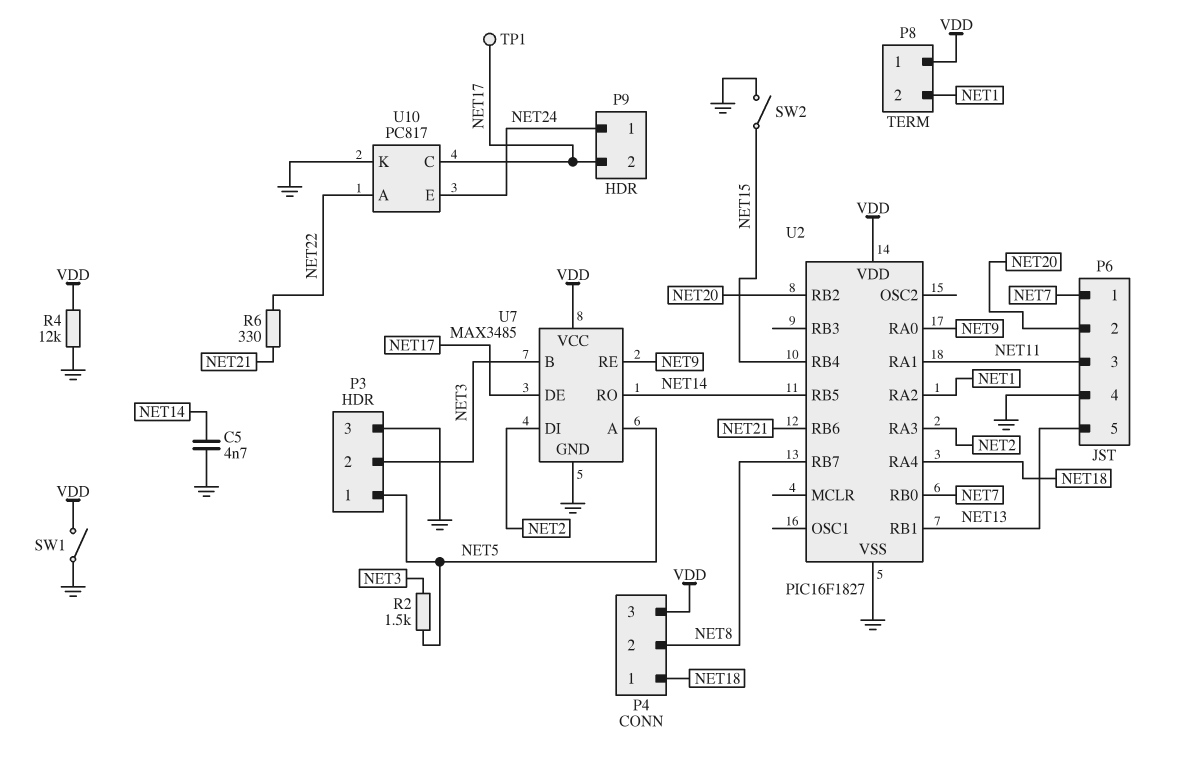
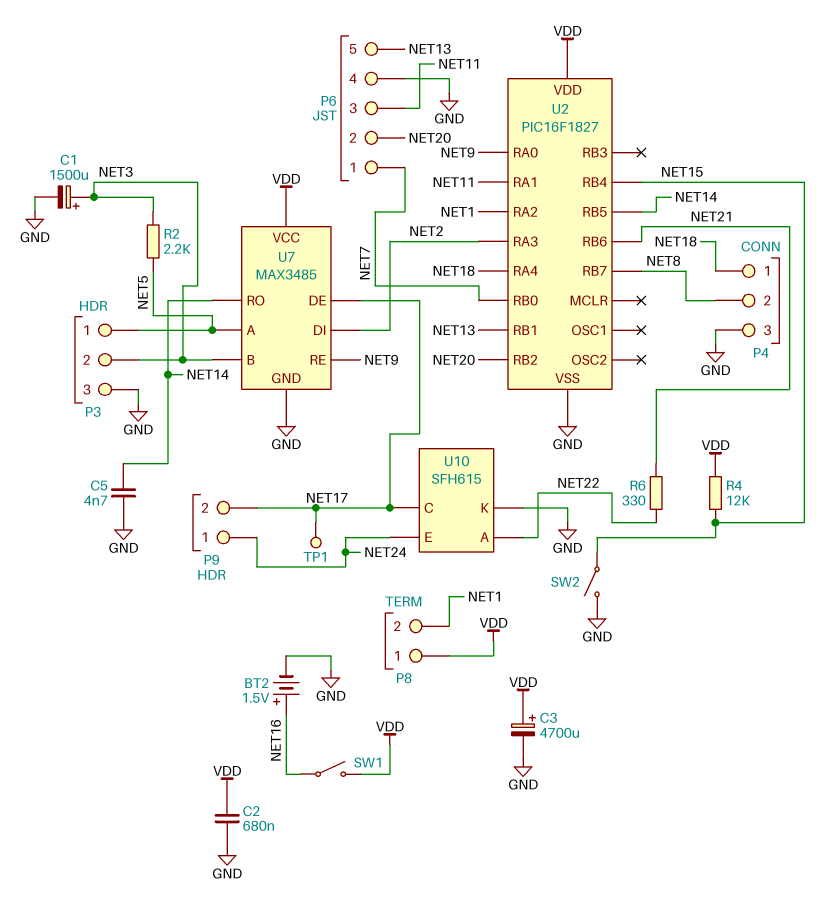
BT2: none -> 1.5V (plus NET16, minus GND)
C1: none -> 1500uF (plus NET3, minus GND)
C2: none -> 680nF (GND, VDD)
C3: none -> 4700uF (plus VDD, minus GND)
P4 pin 3: VDD -> GND
R2: 1.5k (NET3, NET5) -> 2.2k (NET3, NET5)
R4: 12k (GND, VDD) -> 12k (NET15, VDD)
SW1: switch (GND, VDD) -> switch (NET16, VDD)
U10: PC817 -> SFH615

